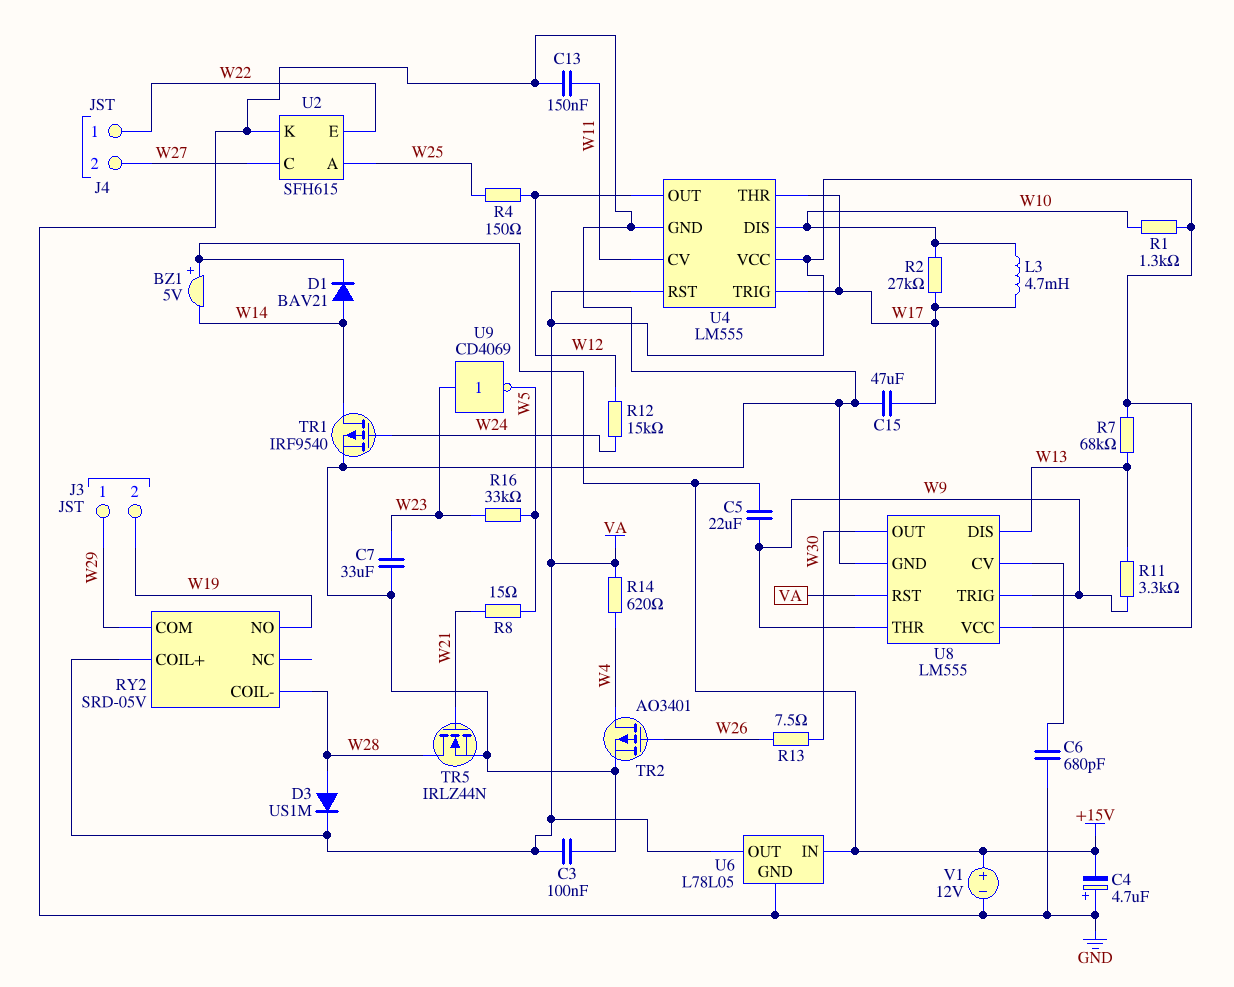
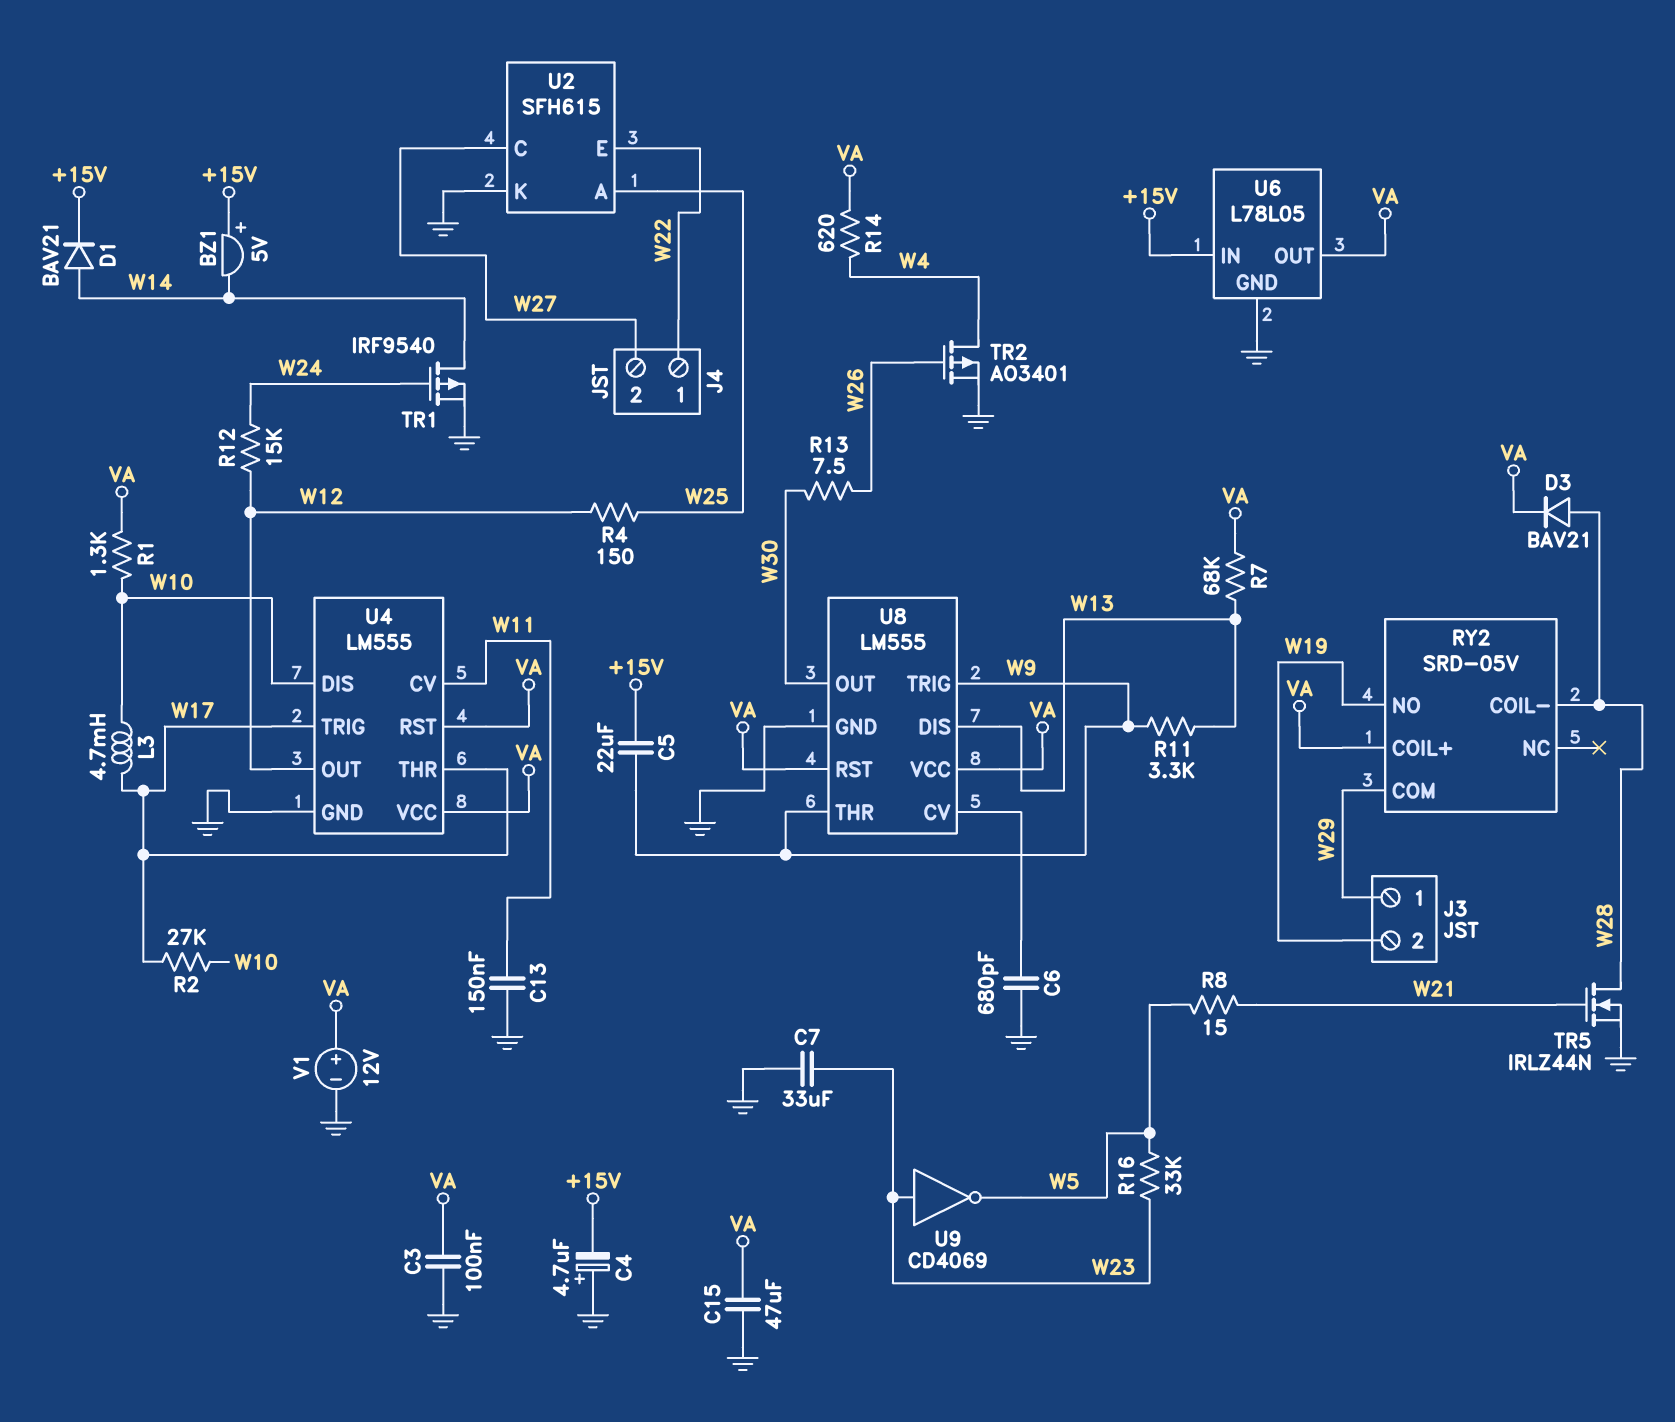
C15: 47uF (GND, W17) -> 47uF (GND, VA)
D3: diode US1M (A W28, K VA) -> diode BAV21 (A W28, K VA)
V1: 12V (plus +15V, minus GND) -> 12V (plus VA, minus GND)

